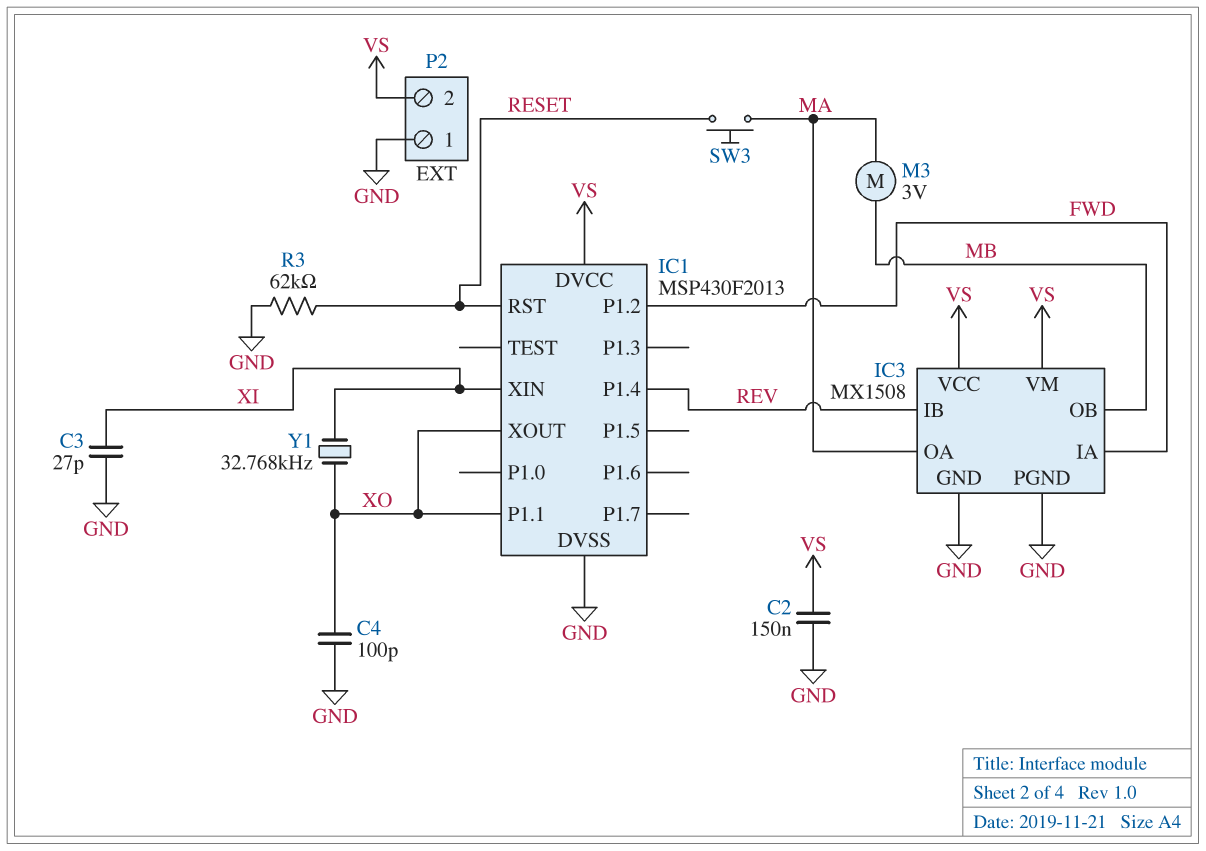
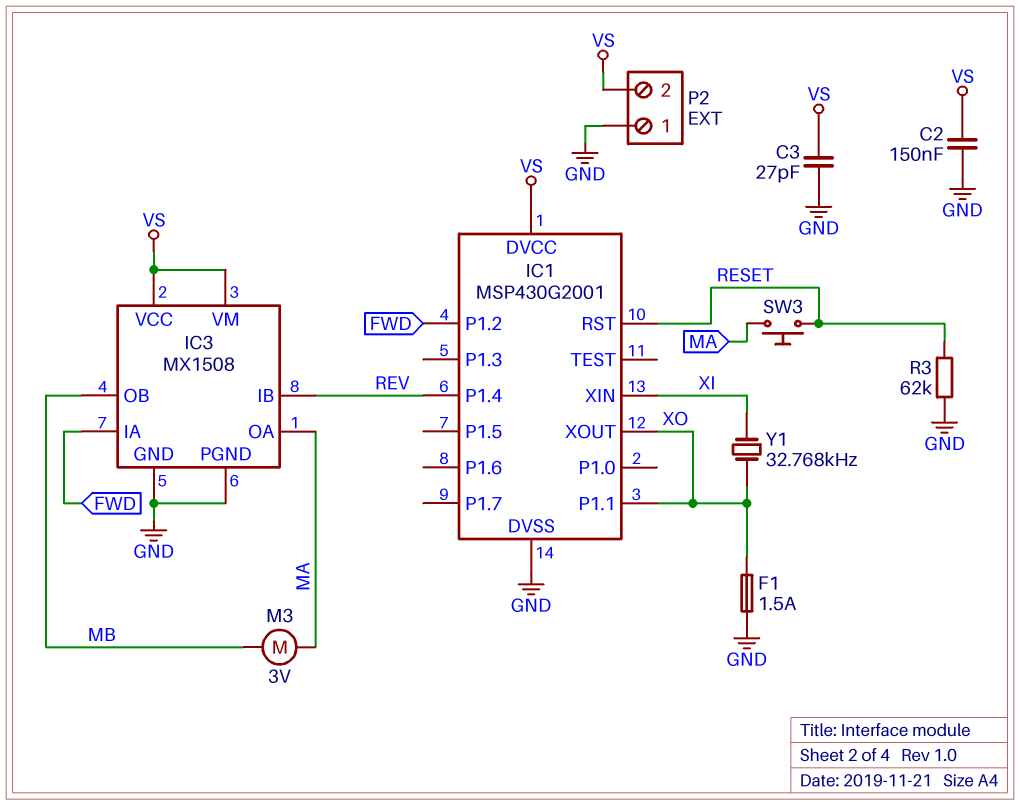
C3: 27pF (GND, XI) -> 27pF (GND, VS)
C4: 100pF (GND, XO) -> none
F1: none -> 1.5A (GND, XO)
IC1: MSP430F2013 -> MSP430G2001

